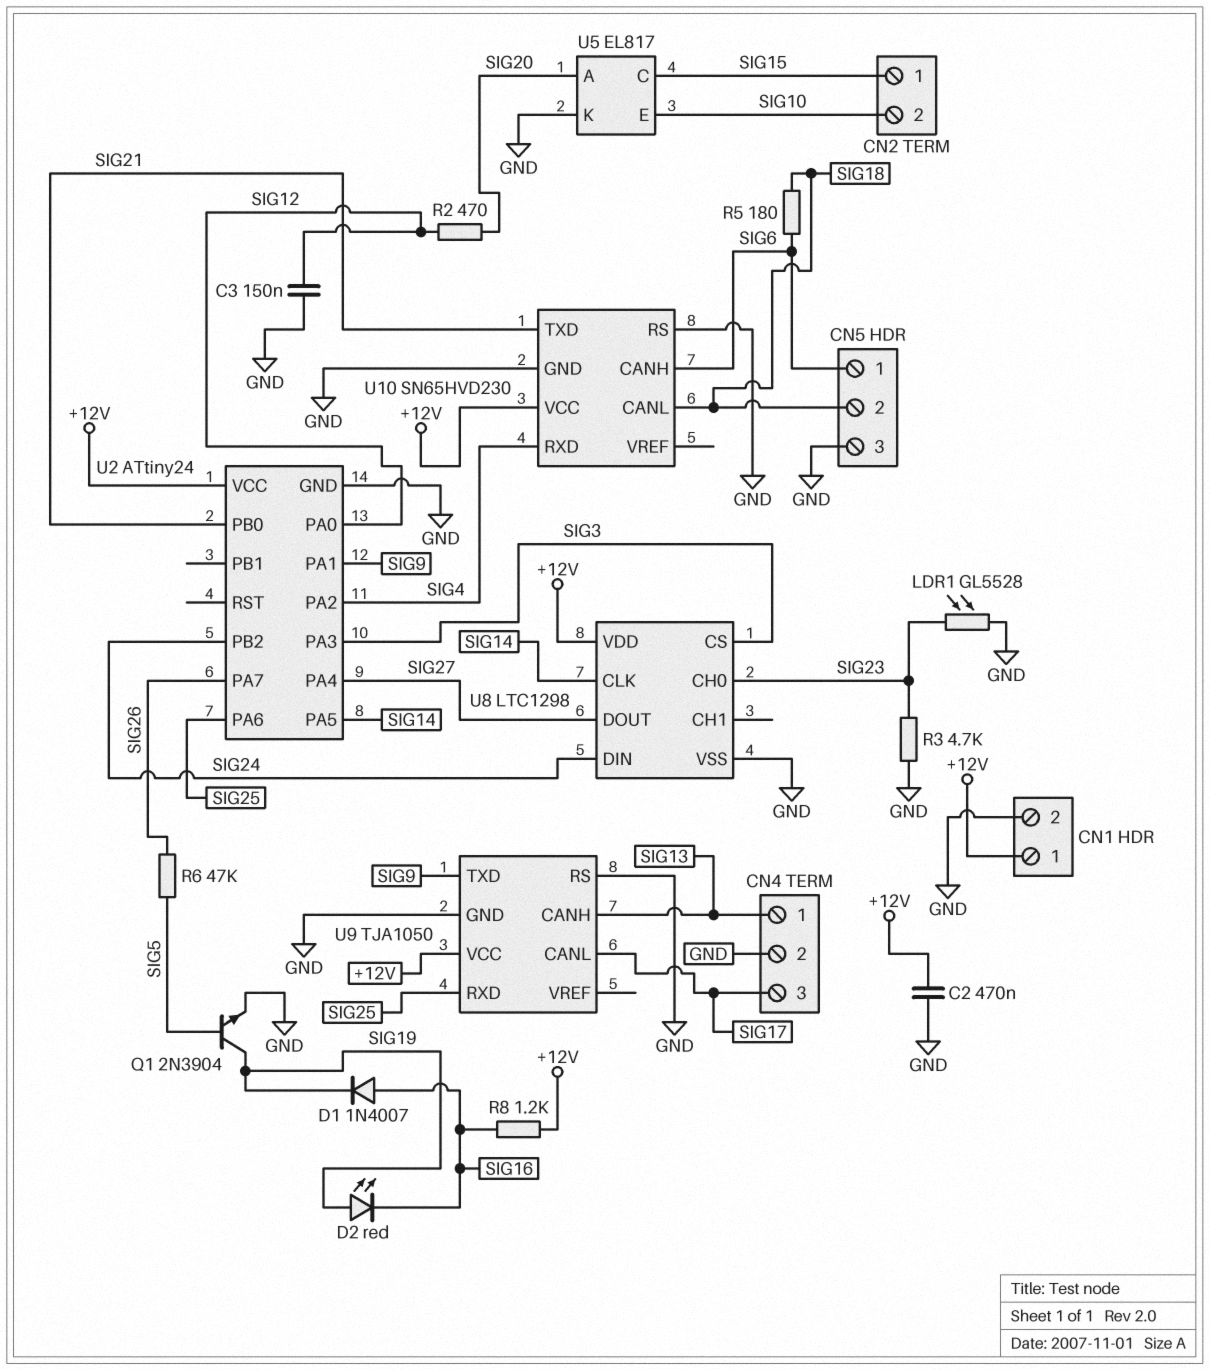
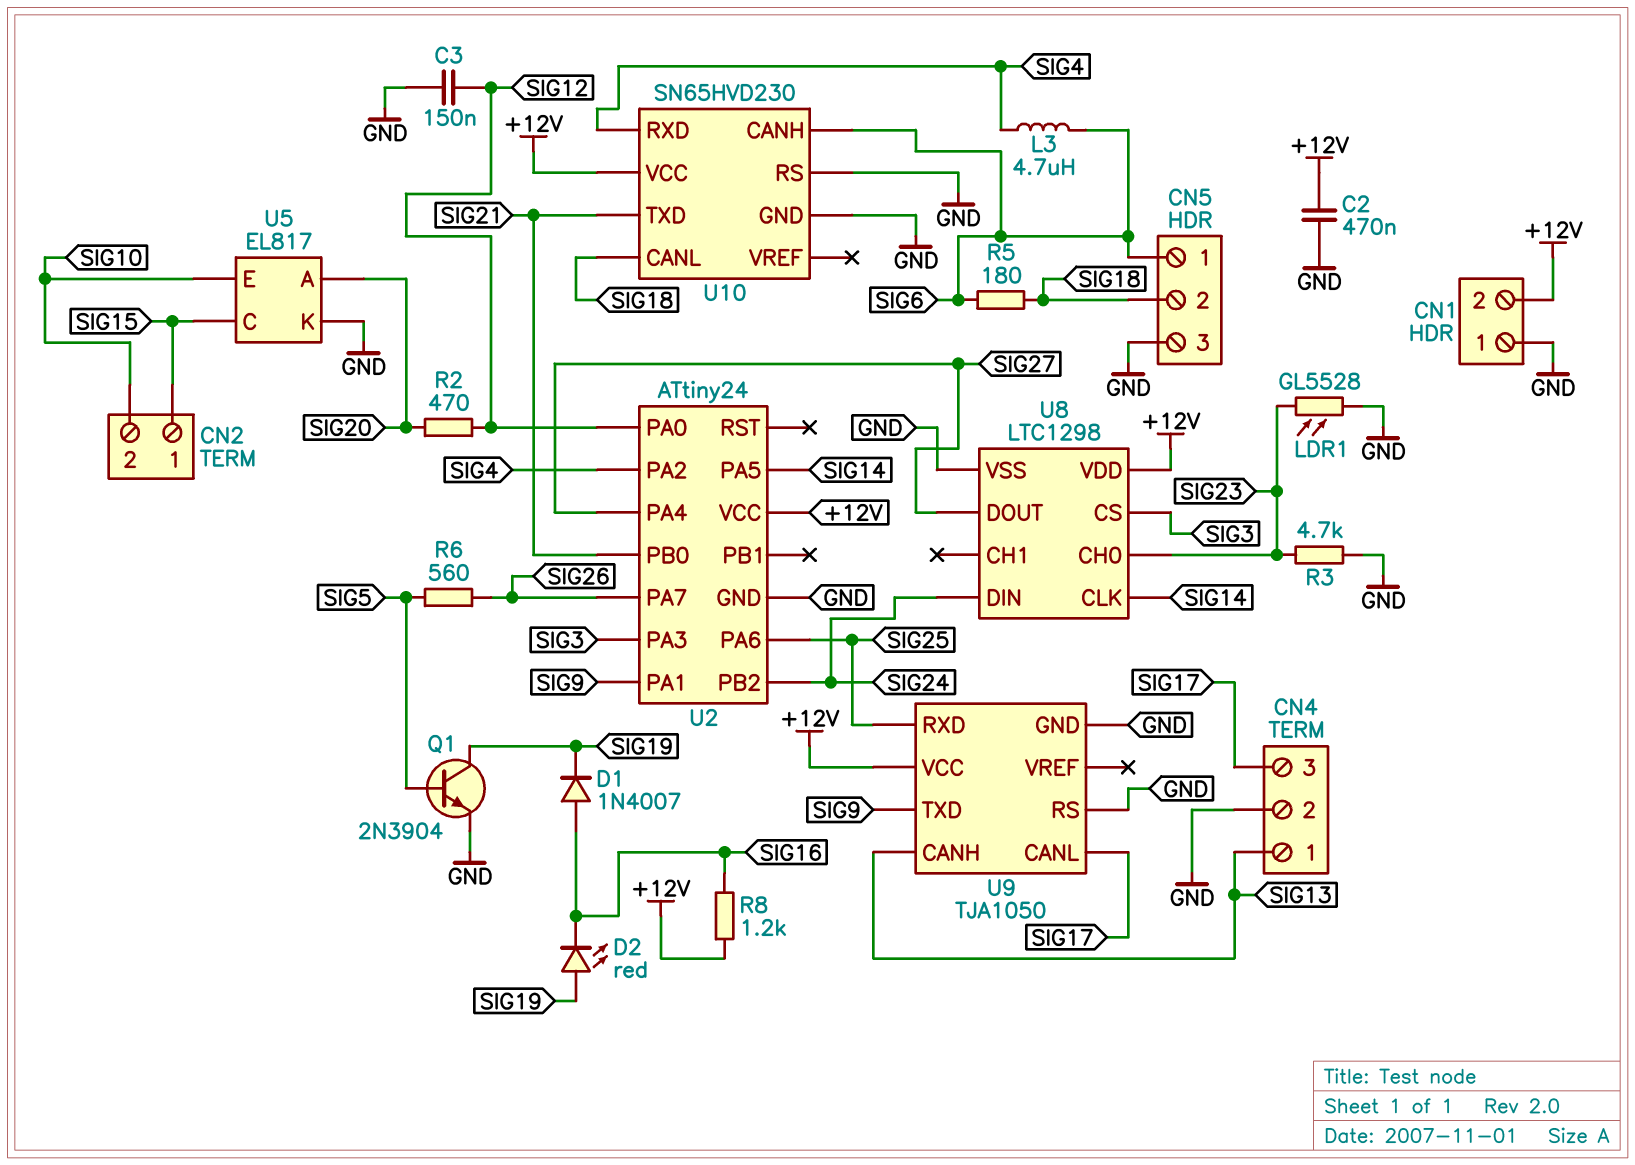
CN1 pin 1: +12V -> GND
CN1 pin 2: GND -> +12V
L3: none -> 4.7uH (SIG4, SIG6)
R6: 47k (SIG5, SIG26) -> 560 (SIG5, SIG26)

